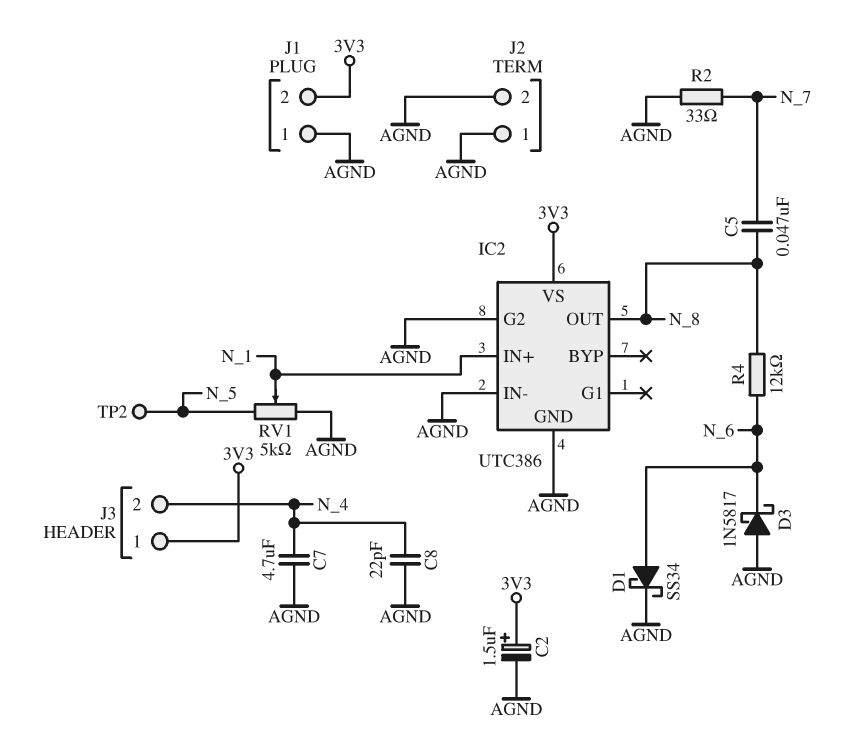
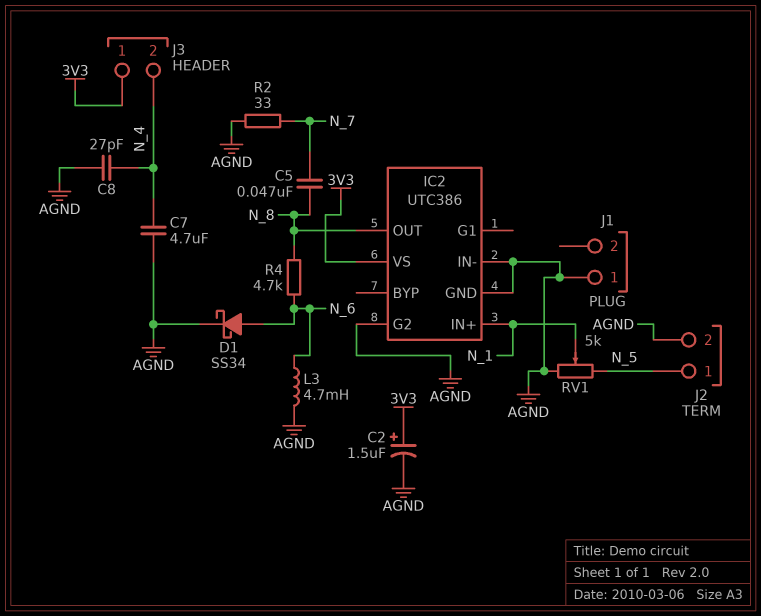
C8: 22pF (AGND, N_4) -> 27pF (AGND, N_4)
D3: schottky 1N5817 (A AGND, K N_6) -> none
J1 pin 2: 3V3 -> none
J2 pin 1: AGND -> N_5
L3: none -> 4.7mH (AGND, N_6)
R4: 12k (N_6, N_8) -> 4.7k (N_6, N_8)
TP2: test point (N_5) -> none

